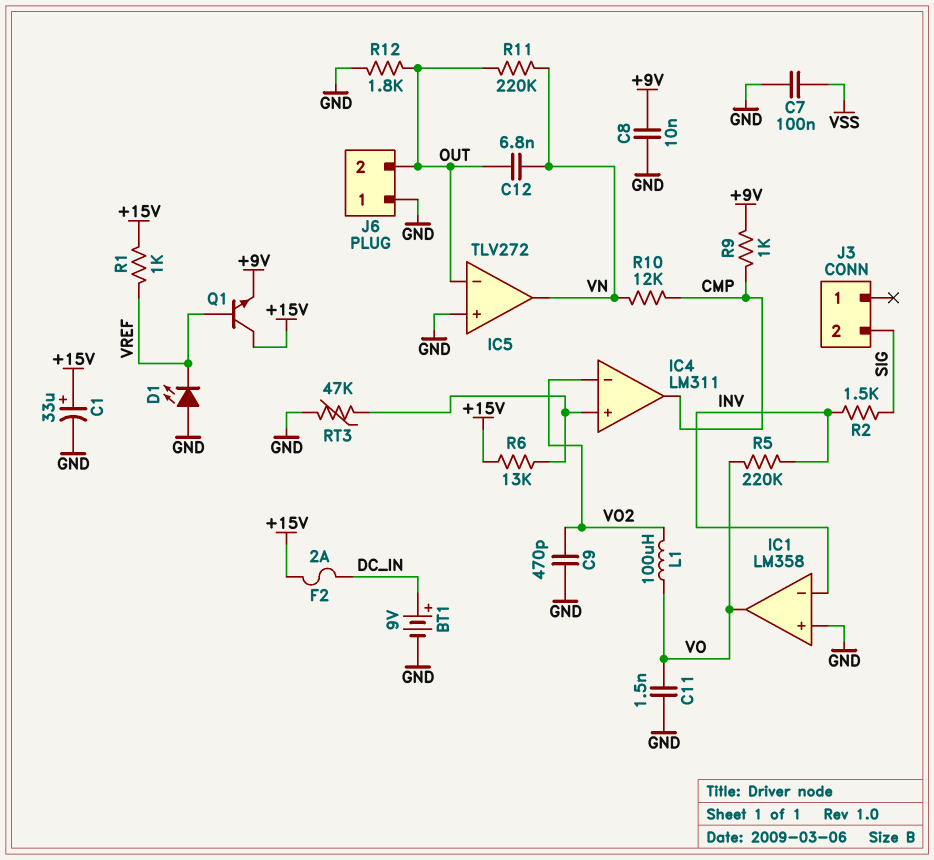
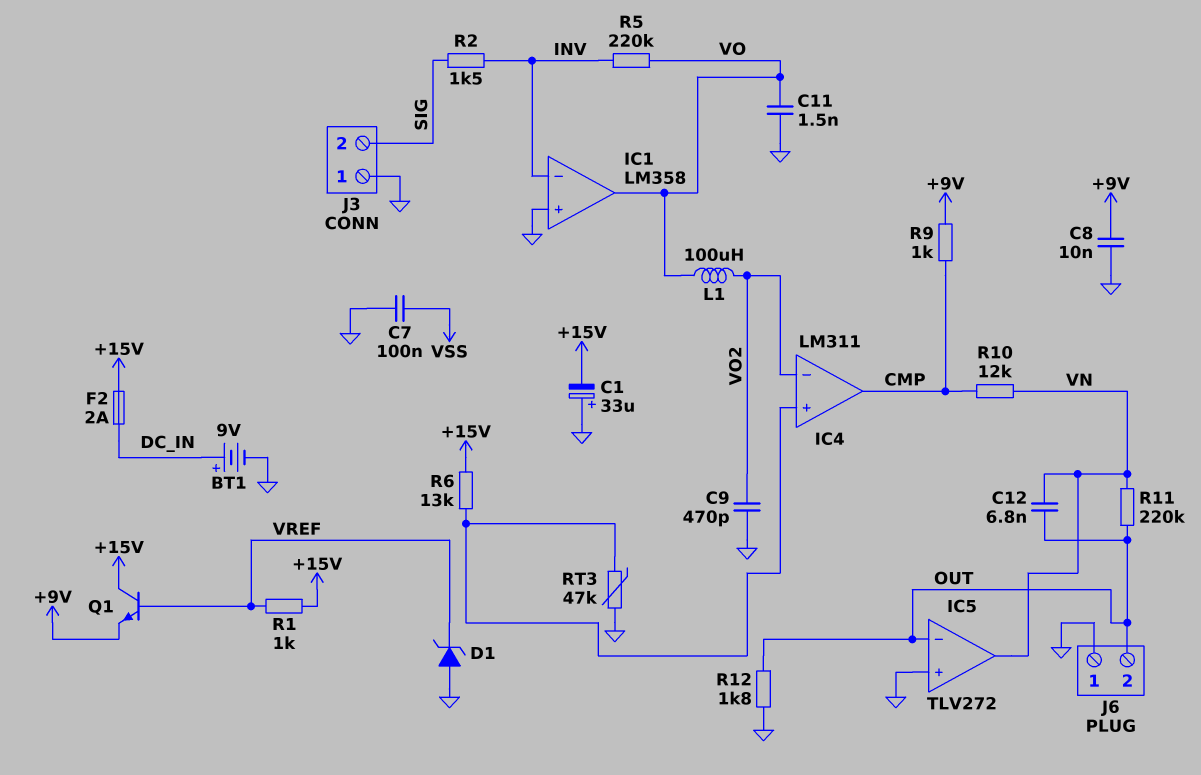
C1: 33uF (plus +15V, minus GND) -> 33uF (plus GND, minus +15V)
D1: LED (A GND, K VREF) -> zener (A GND, K VREF)
J3 pin 1: none -> GND

